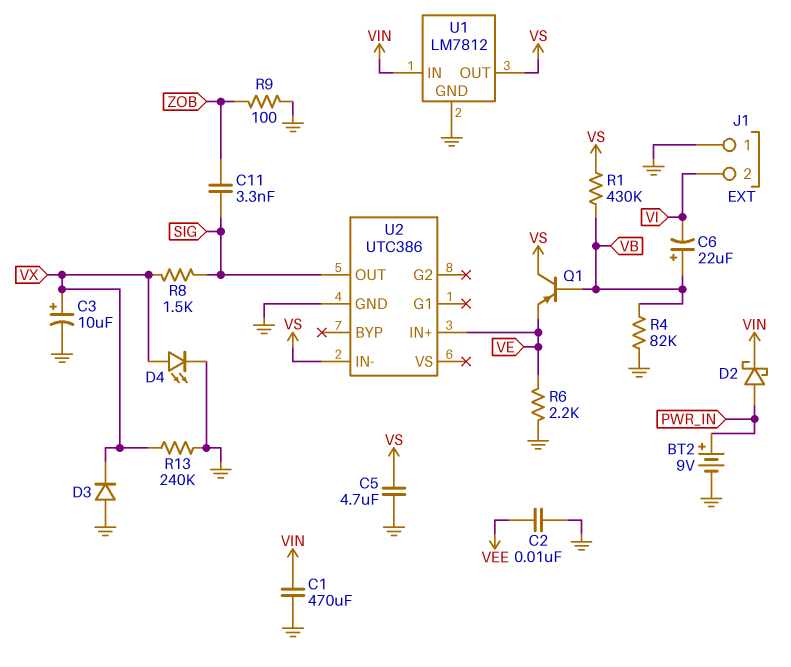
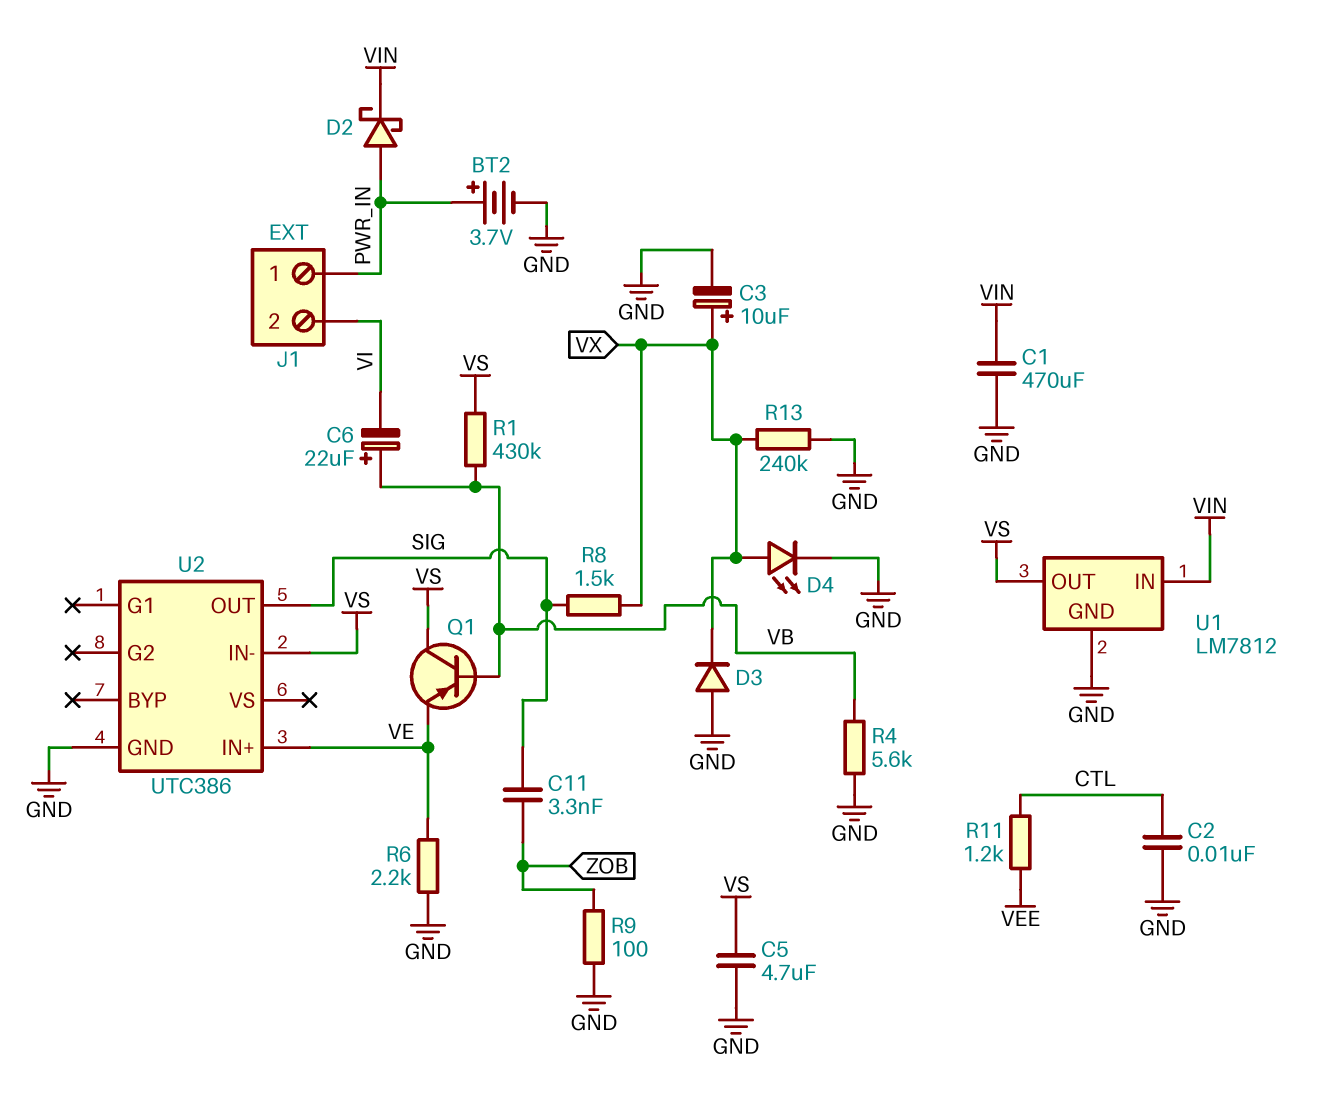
BT2: 9V (plus PWR_IN, minus GND) -> 3.7V (plus PWR_IN, minus GND)
C2: 10nF (GND, VEE) -> 10nF (CTL, GND)
J1 pin 1: GND -> PWR_IN
R4: 82k (GND, VB) -> 5.6k (GND, VB)
R11: none -> 1.2k (CTL, VEE)

